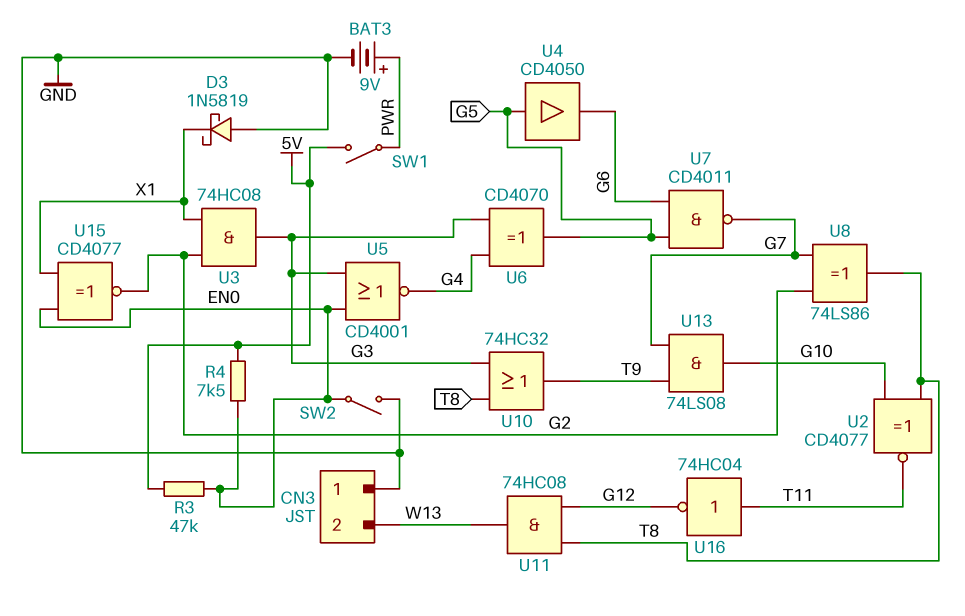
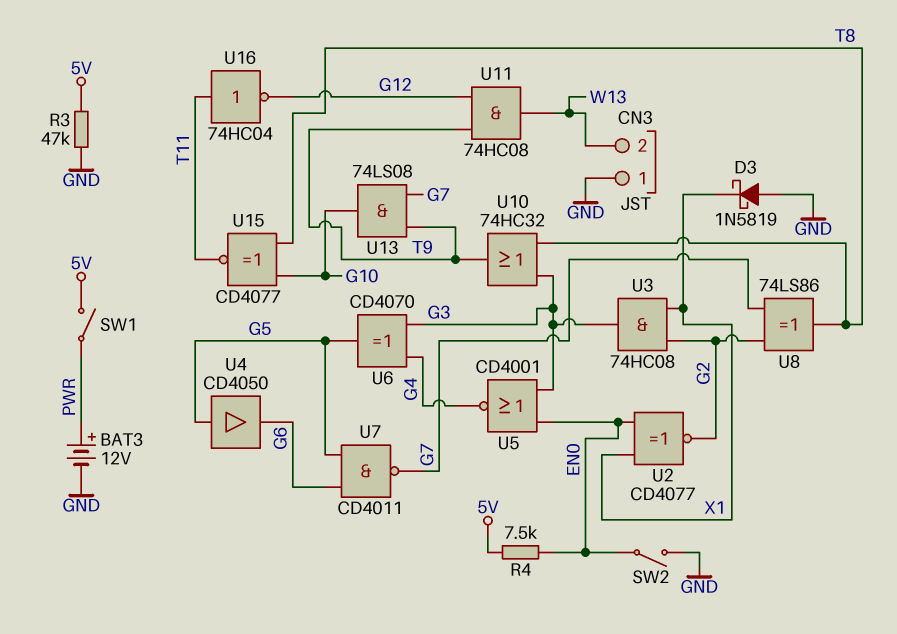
BAT3: 9V (plus PWR, minus GND) -> 12V (plus PWR, minus GND)
R3: 47k (5V, EN0) -> 47k (5V, GND)
U2: XNOR CD4077 (in G10, in T8, out T11) -> XNOR CD4077 (in EN0, in X1, out G2)
U11: AND 74HC08 (in G12, in T8, out W13) -> AND 74HC08 (in G12, in T9, out W13)
U15: XNOR CD4077 (in EN0, in X1, out G2) -> XNOR CD4077 (in G10, in T8, out T11)

